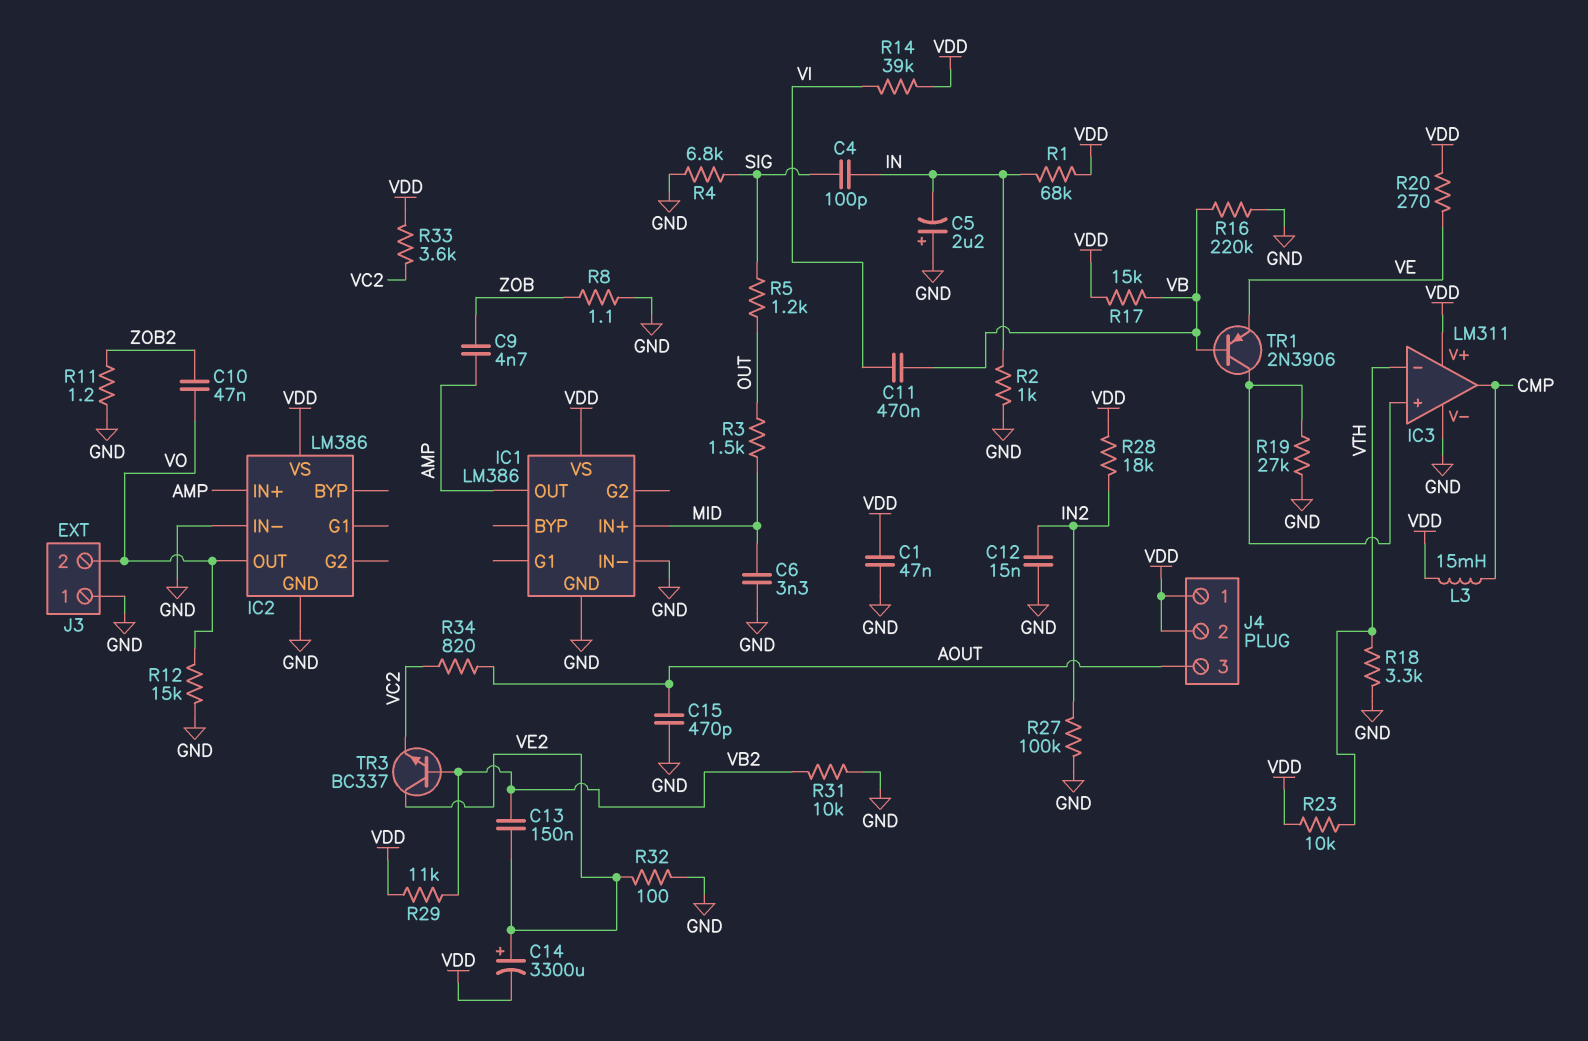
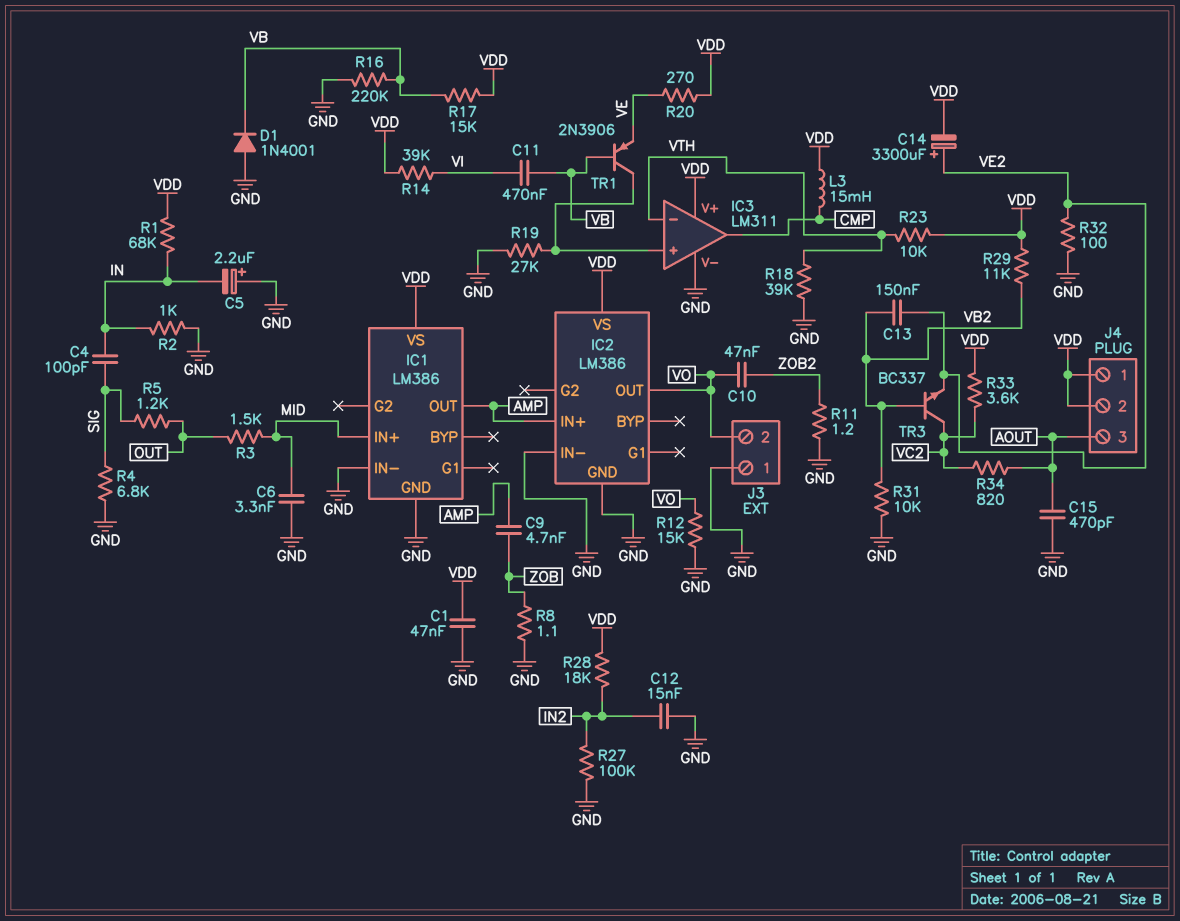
D1: none -> diode 1N4001 (A GND, K VB)
R18: 3.3k (GND, VTH) -> 39k (GND, VTH)
TR3: NPN BC337 (B VB2, C VE2, E VC2) -> NPN BC337 (B VB2, C VC2, E VE2)

